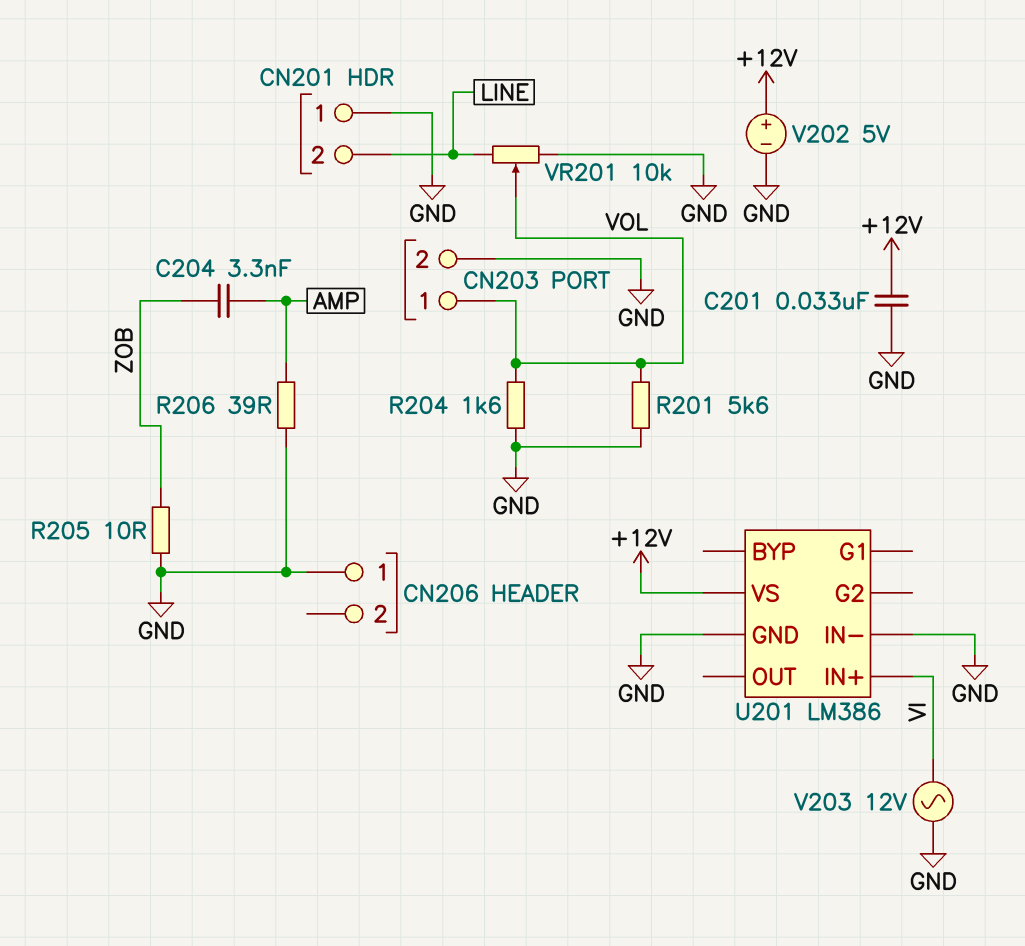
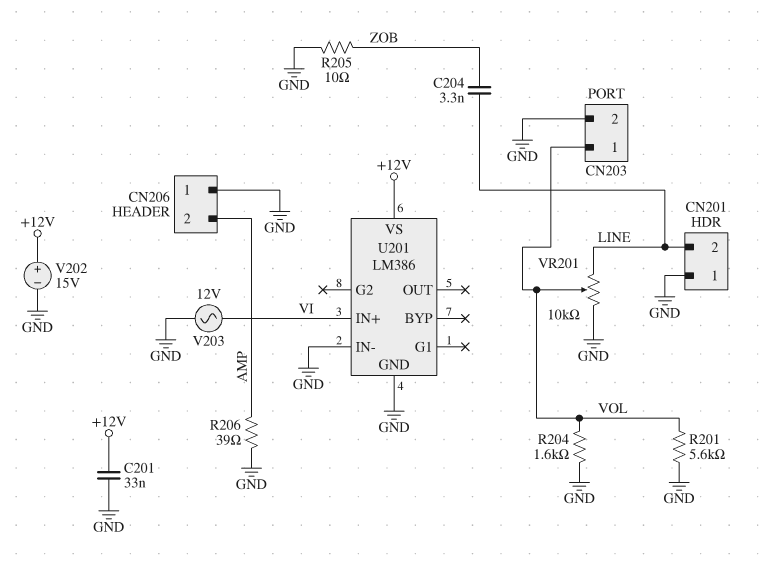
C204: 3.3nF (AMP, ZOB) -> 3.3nF (LINE, ZOB)
CN206 pin 2: none -> AMP
V202: 5V (plus +12V, minus GND) -> 15V (plus +12V, minus GND)

